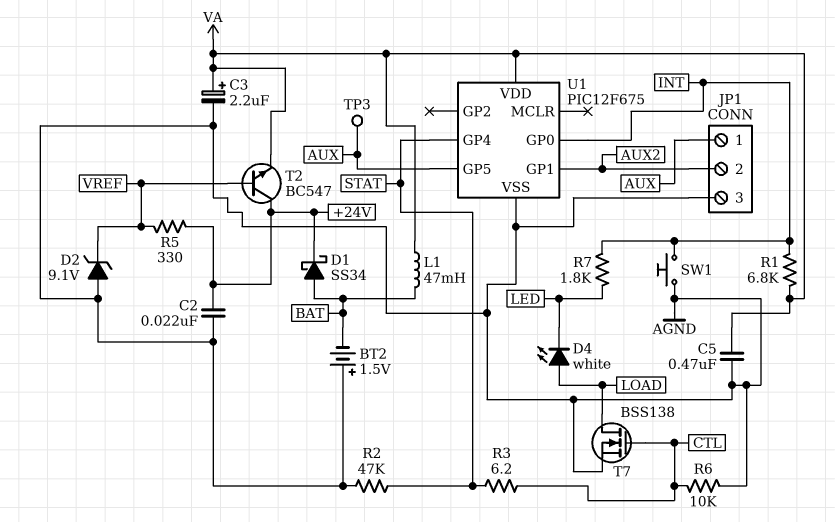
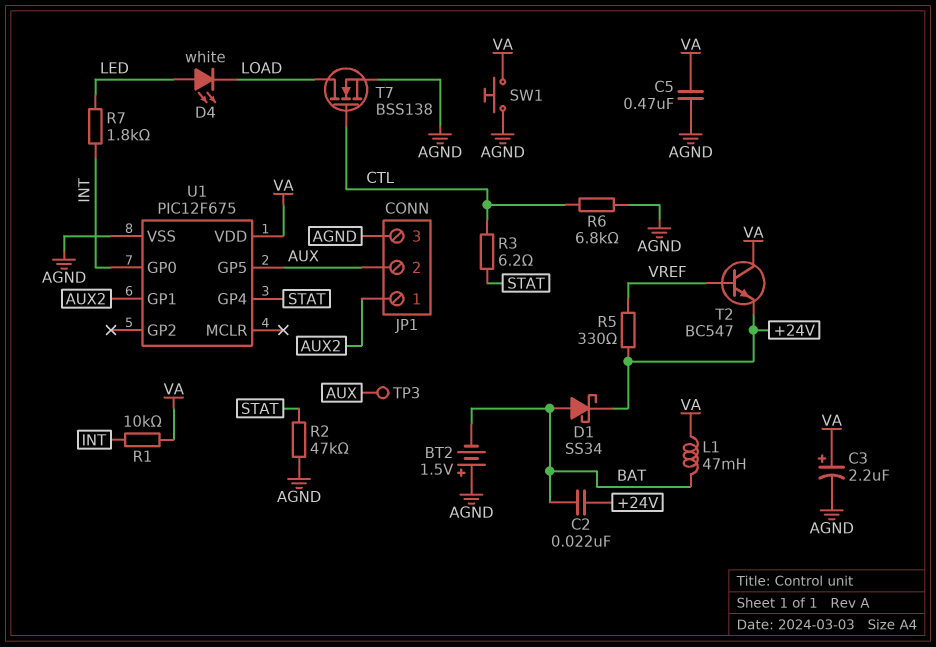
C2: 22nF (+24V, AGND) -> 22nF (+24V, BAT)
D2: zener 9.1V (A AGND, K VREF) -> none
D4: LED white (A LOAD, K LED) -> LED white (A LED, K LOAD)
JP1 pin 1: AUX -> AUX2
JP1 pin 2: AUX2 -> AUX
R1: 6.8k (INT, VA) -> 10k (INT, VA)
R6: 10k (AGND, CTL) -> 6.8k (AGND, CTL)
SW1: button (AGND, INT) -> button (AGND, VA)
T2: NPN BC547 (B VREF, C +24V, E VA) -> NPN BC547 (B VREF, C VA, E +24V)

